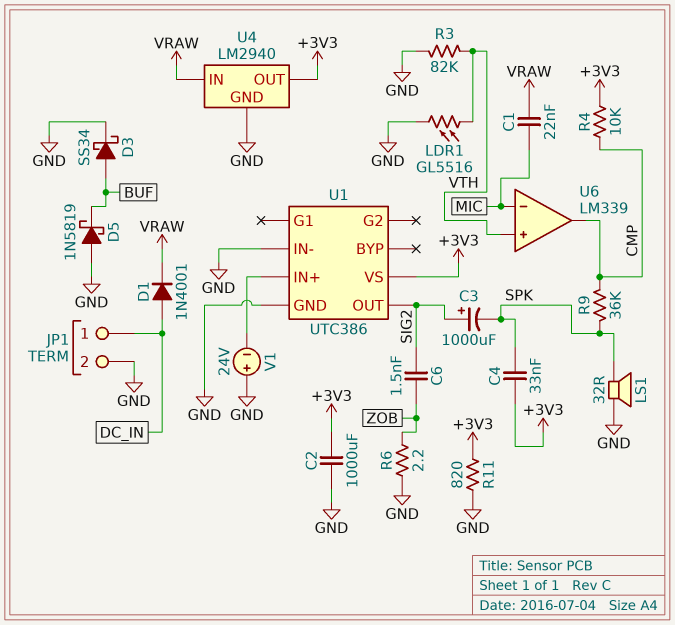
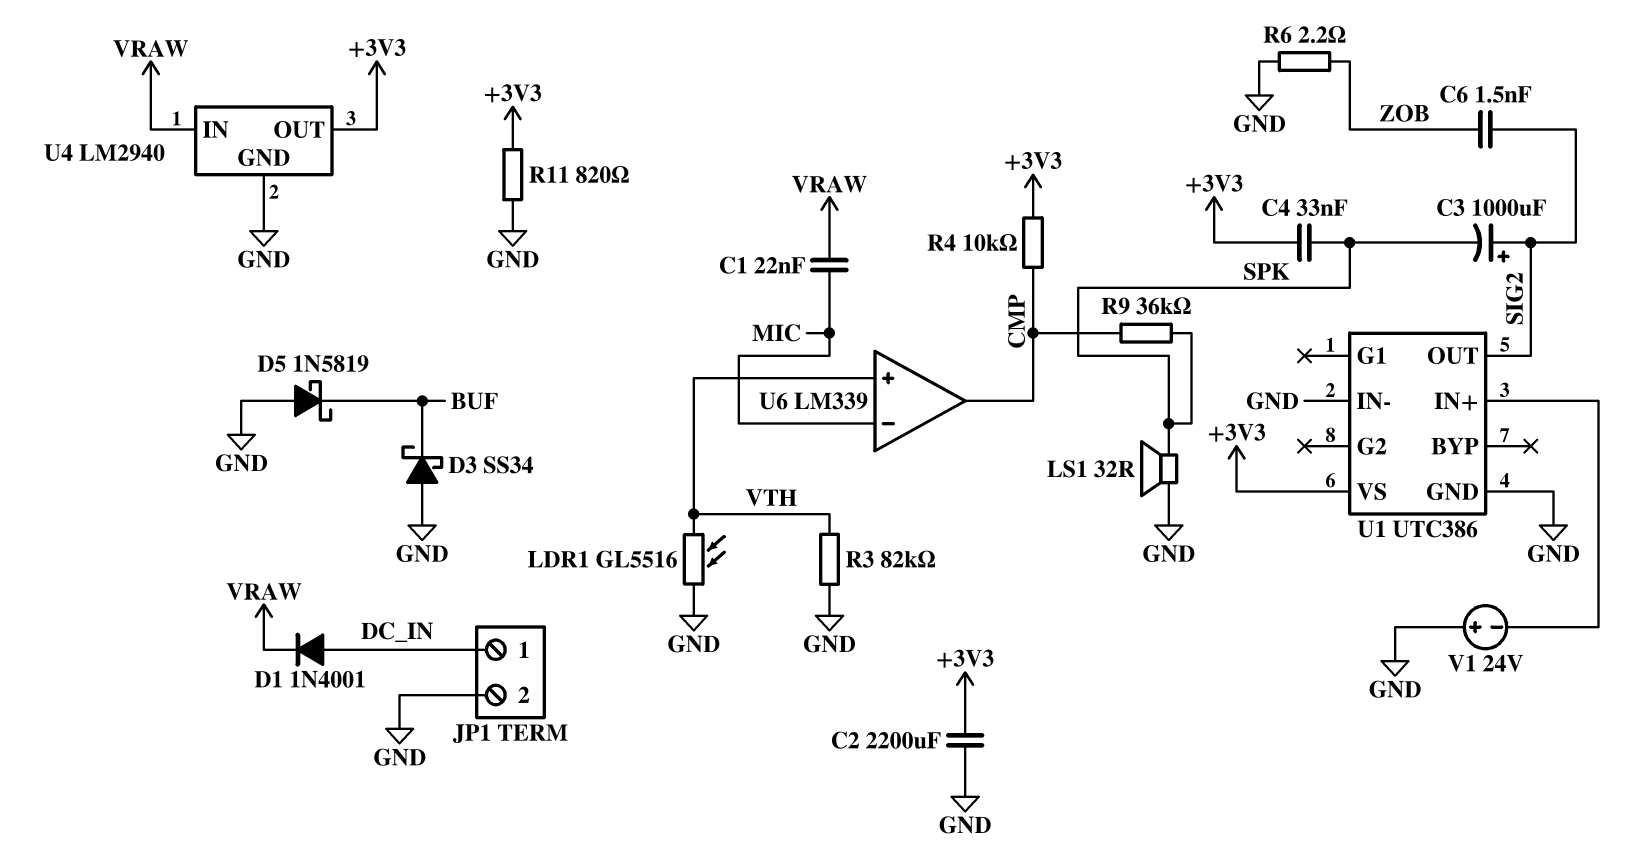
C2: 1000uF (+3V3, GND) -> 2200uF (+3V3, GND)
D3: schottky SS34 (A BUF, K GND) -> schottky SS34 (A GND, K BUF)

